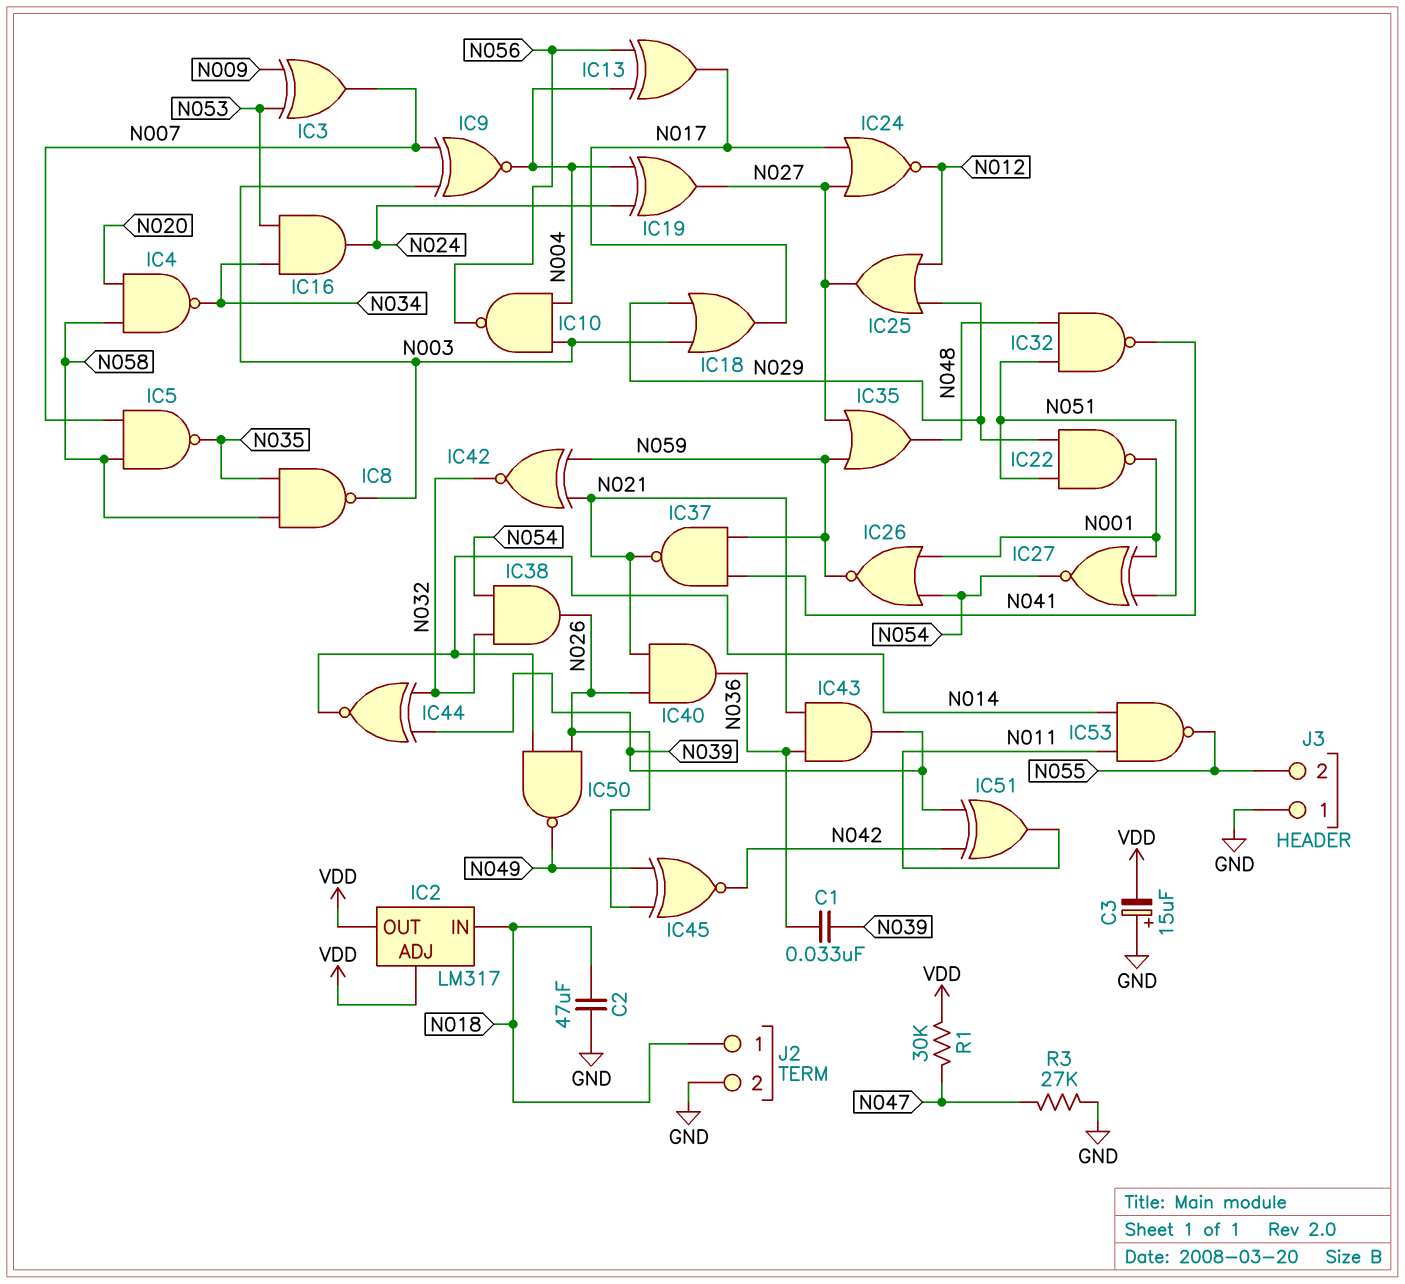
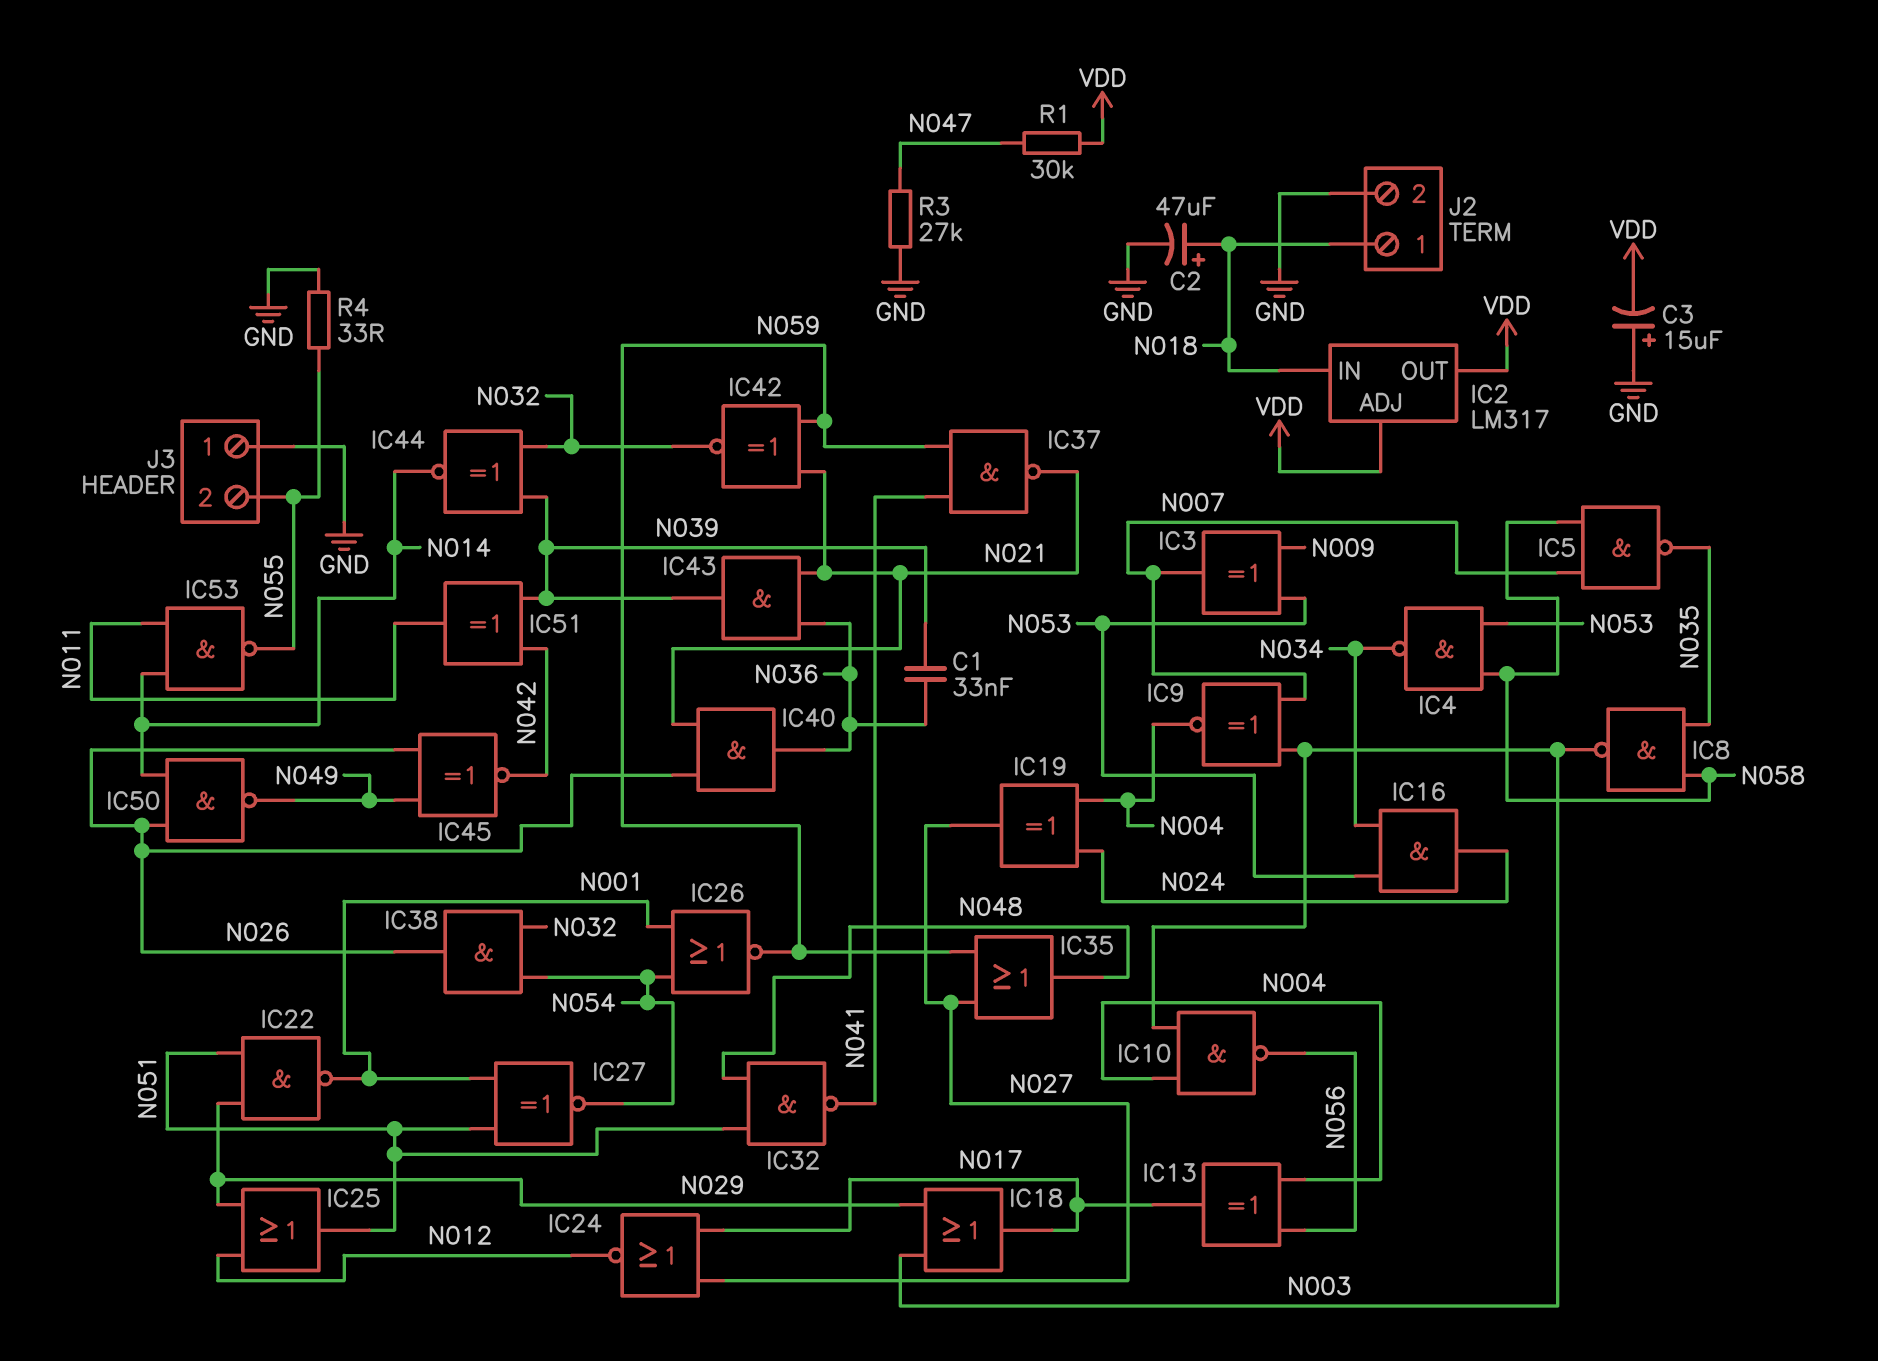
C2: 47uF (GND, N018) -> 47uF (plus N018, minus GND)
IC4: NAND (in N020, in N058, out N034) -> NAND (in N053, in N058, out N034)
IC25: OR (in N012, in N029, out N027) -> OR (in N012, in N029, out N051)
R4: none -> 33 (GND, N055)

